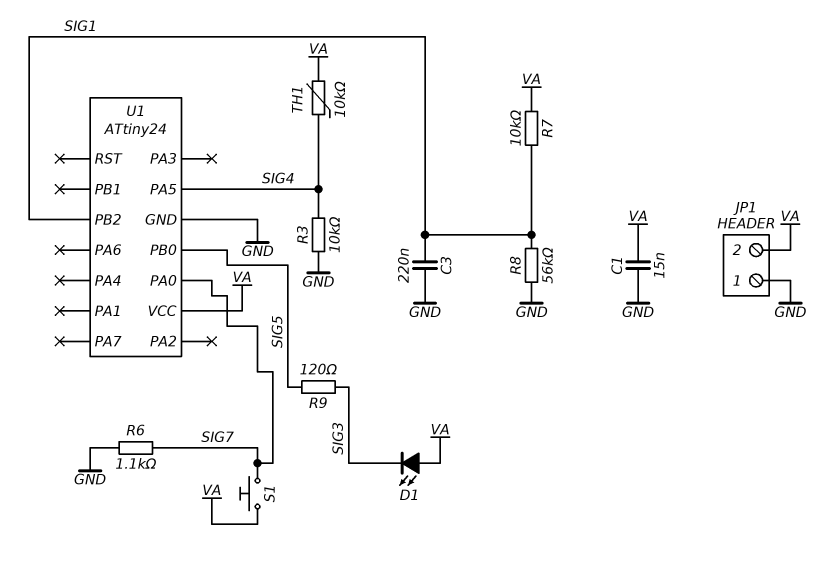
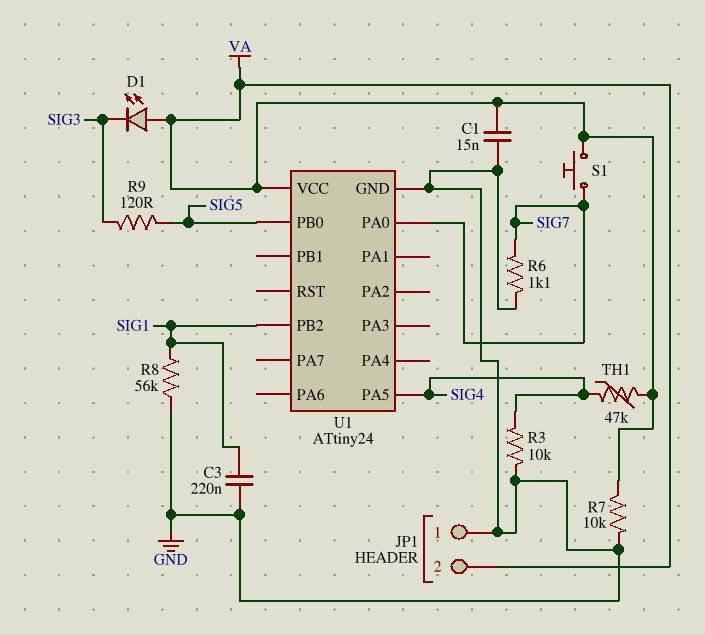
R7: 10k (SIG1, VA) -> 10k (GND, VA)
TH1: 10k (SIG4, VA) -> 47k (SIG4, VA)

